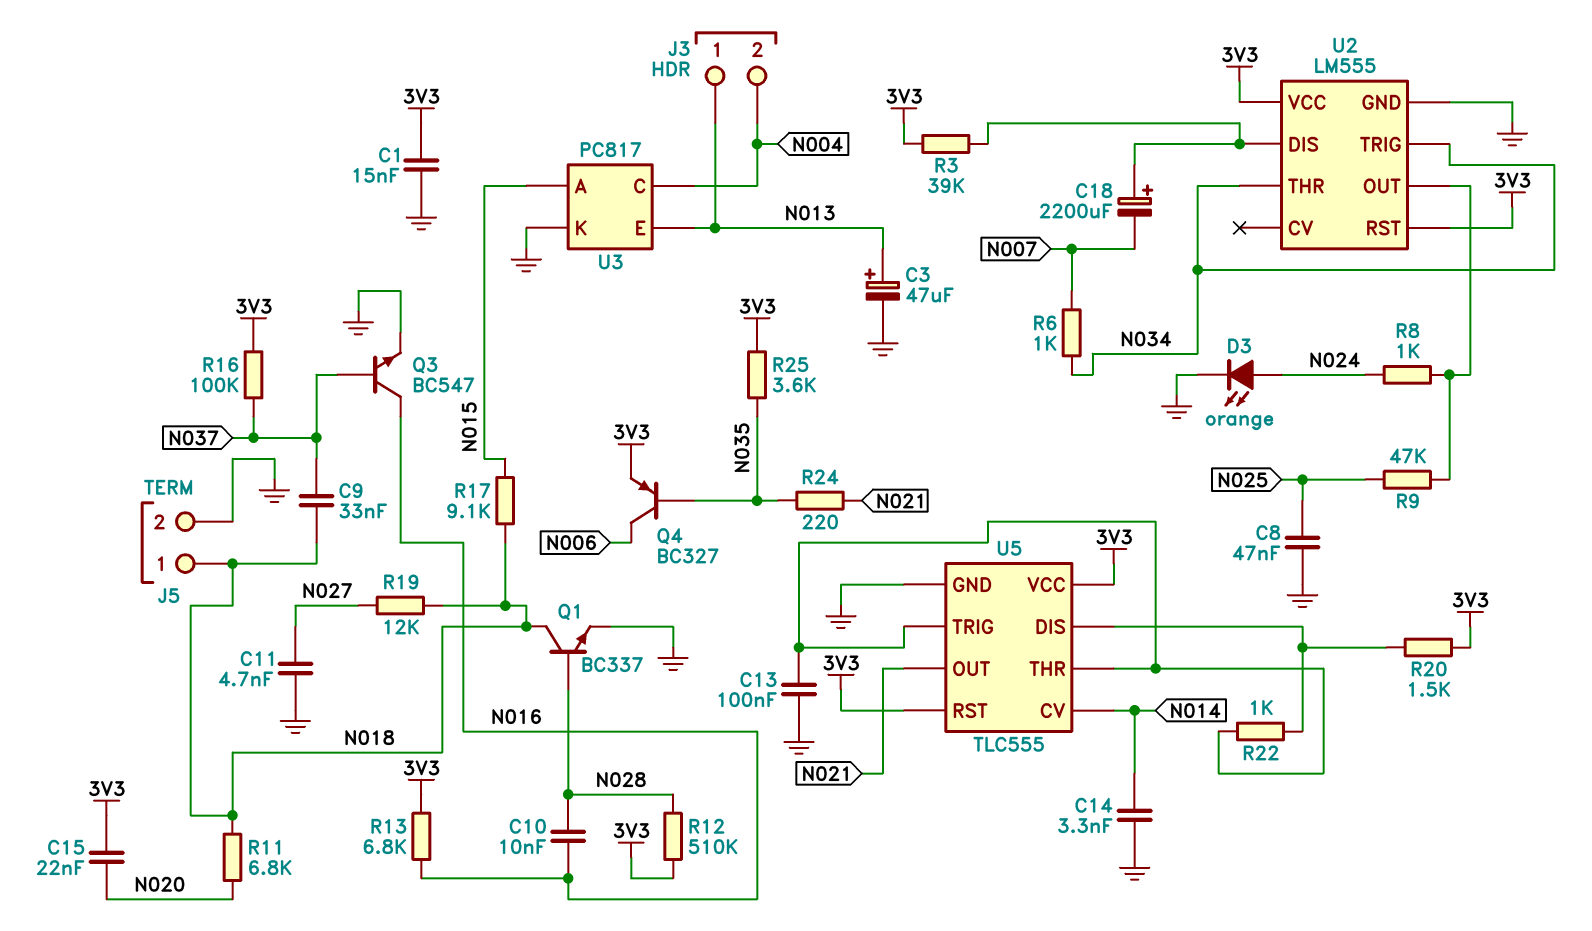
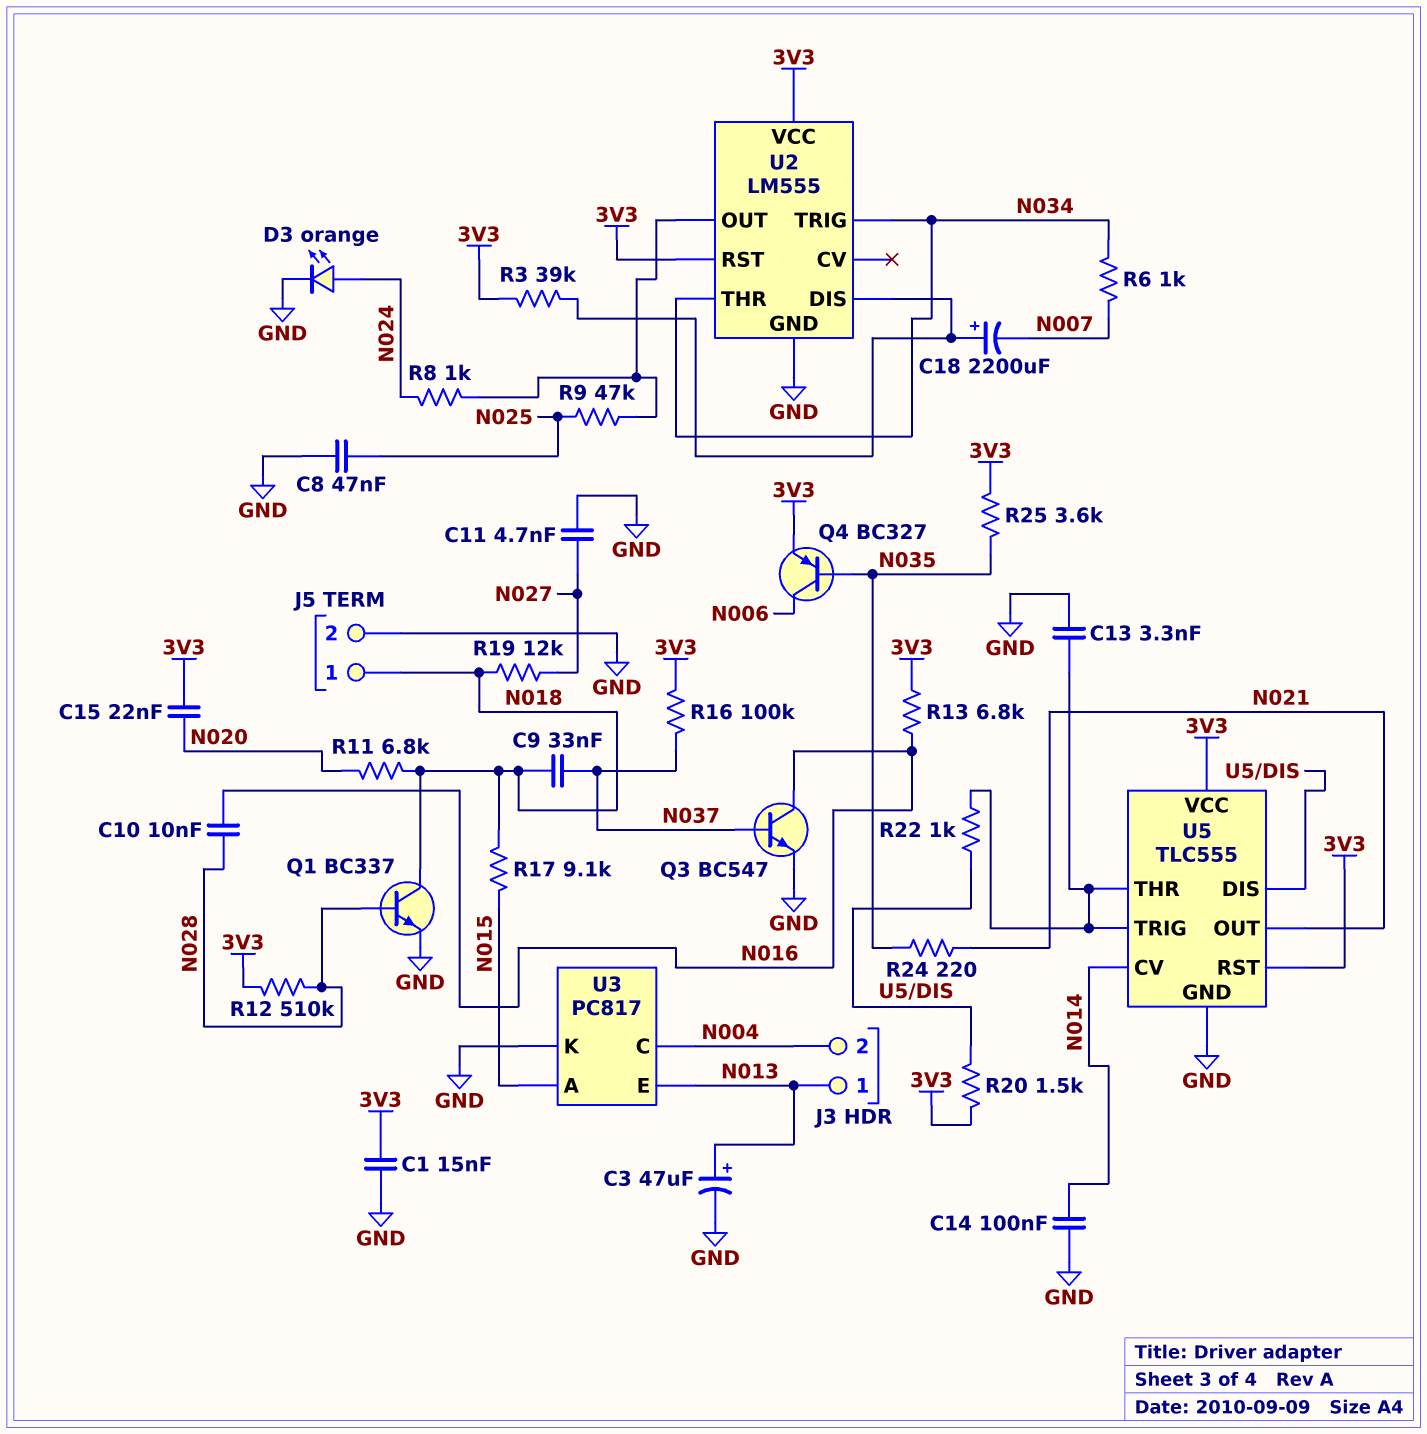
C13: 100nF (GND, U5/THR) -> 3.3nF (GND, U5/THR)
C14: 3.3nF (GND, N014) -> 100nF (GND, N014)

